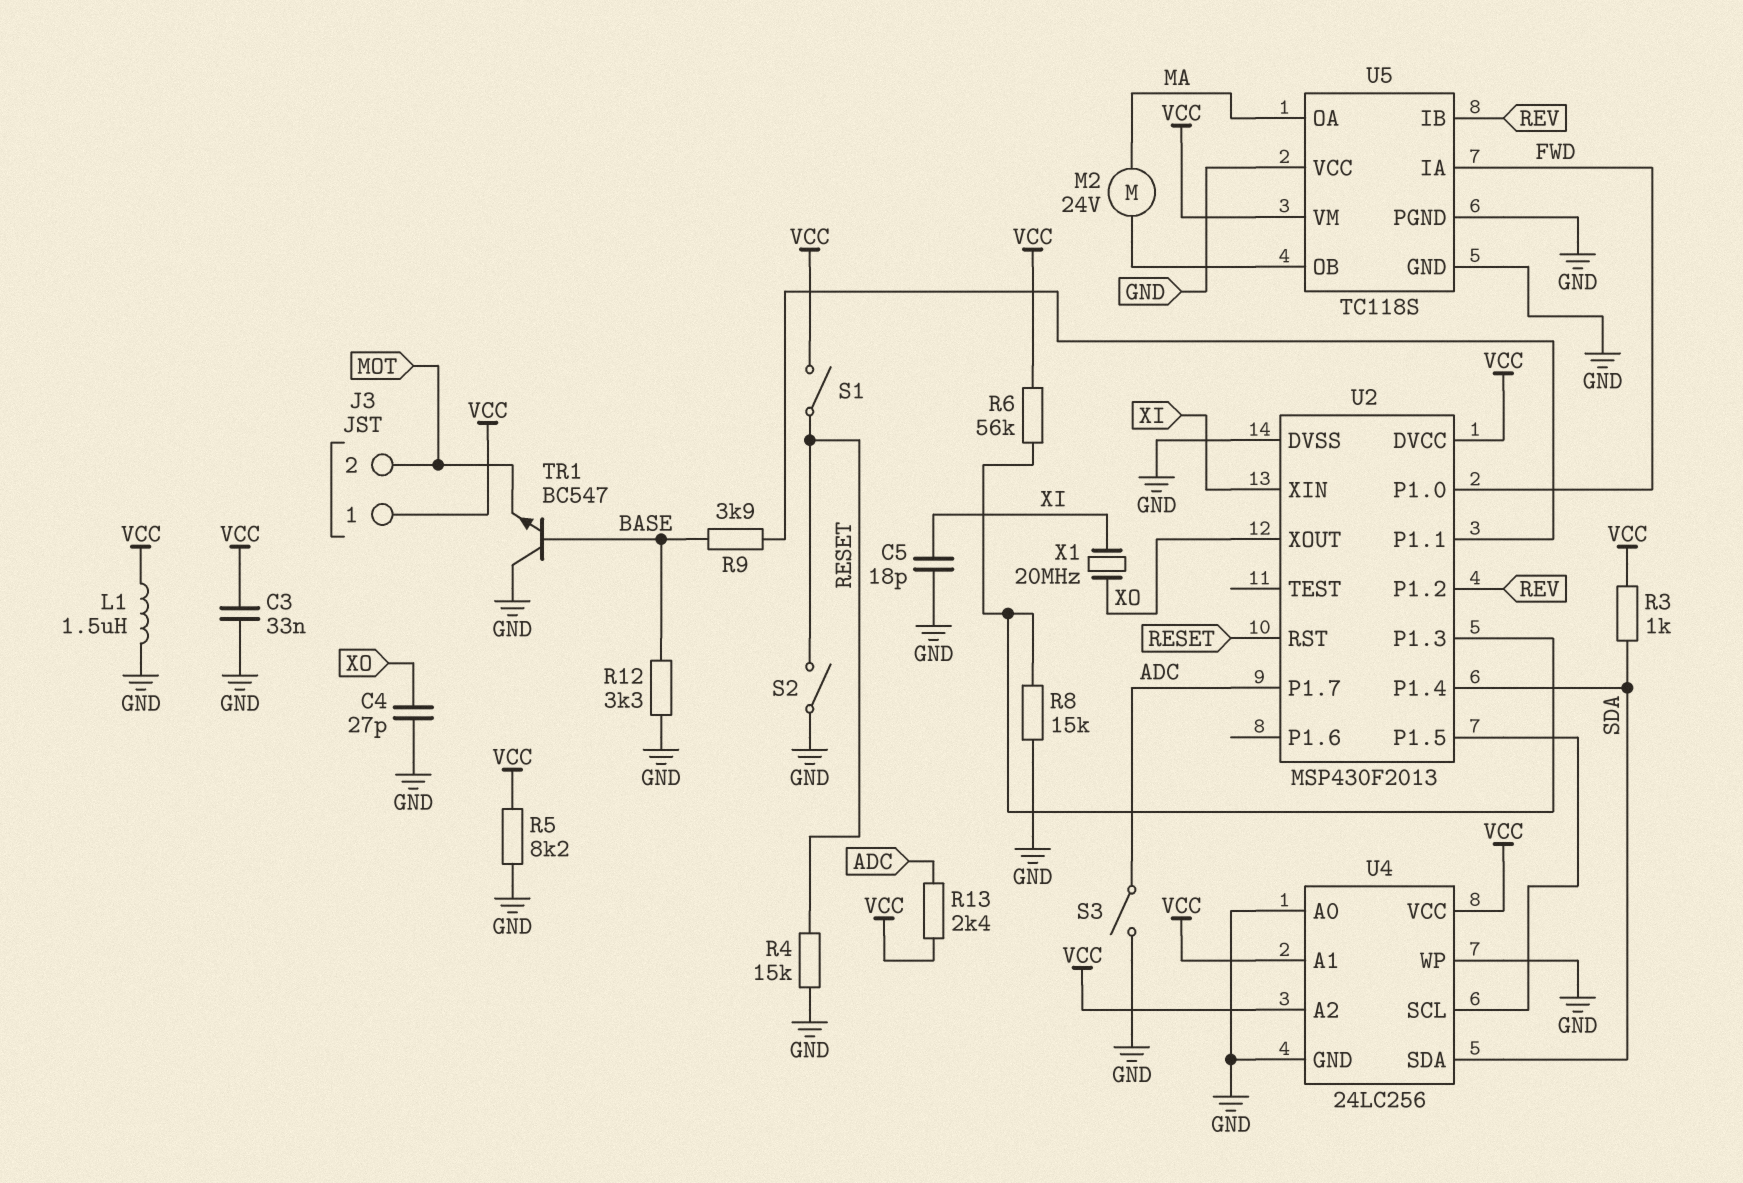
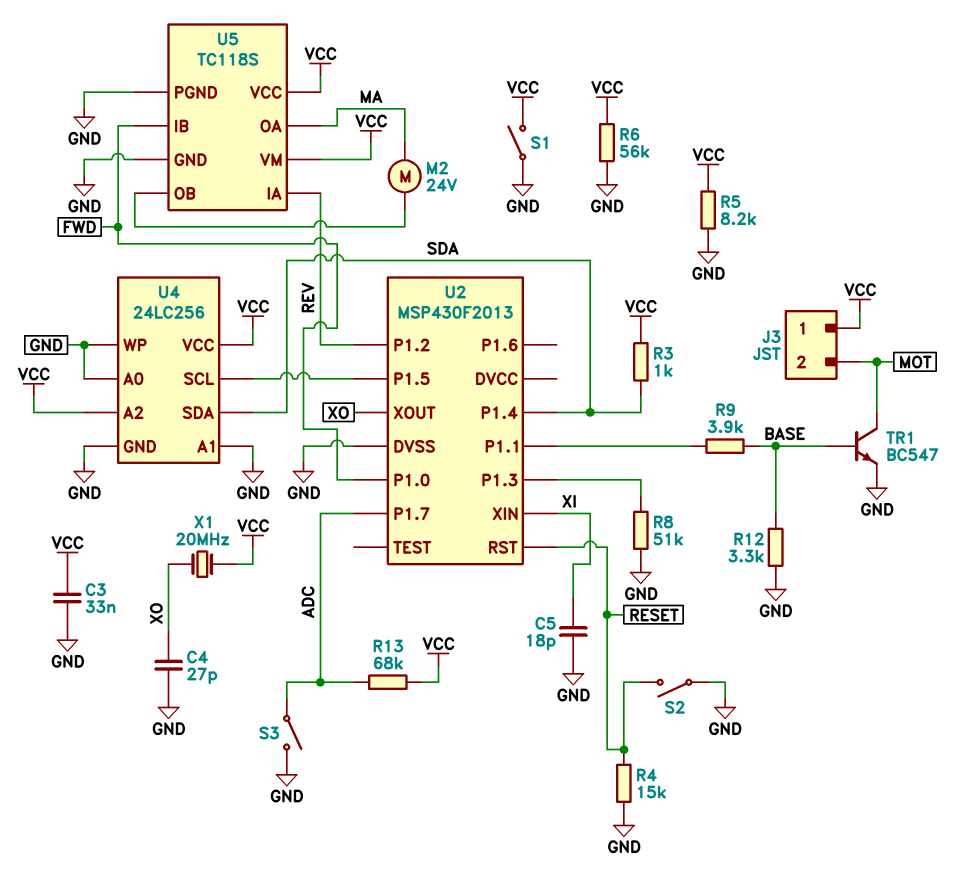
L1: 1.5uH (GND, VCC) -> none
R6: 56k (U2/P1.3, VCC) -> 56k (GND, VCC)
R8: 15k (GND, U2/P1.3) -> 51k (GND, U2/P1.3)
R13: 2.4k (ADC, VCC) -> 68k (ADC, VCC)
S1: switch (RESET, VCC) -> switch (GND, VCC)
TR1: NPN BC547 (B BASE, C GND, E MOT) -> NPN BC547 (B BASE, C MOT, E GND)
U2 pin DVCC: VCC -> none
U4 pin A1: VCC -> GND
U5 pin IA: FWD -> REV
U5 pin IB: REV -> FWD
U5 pin VCC: GND -> VCC
X1: 20MHz (XI, XO) -> 20MHz (VCC, XO)

